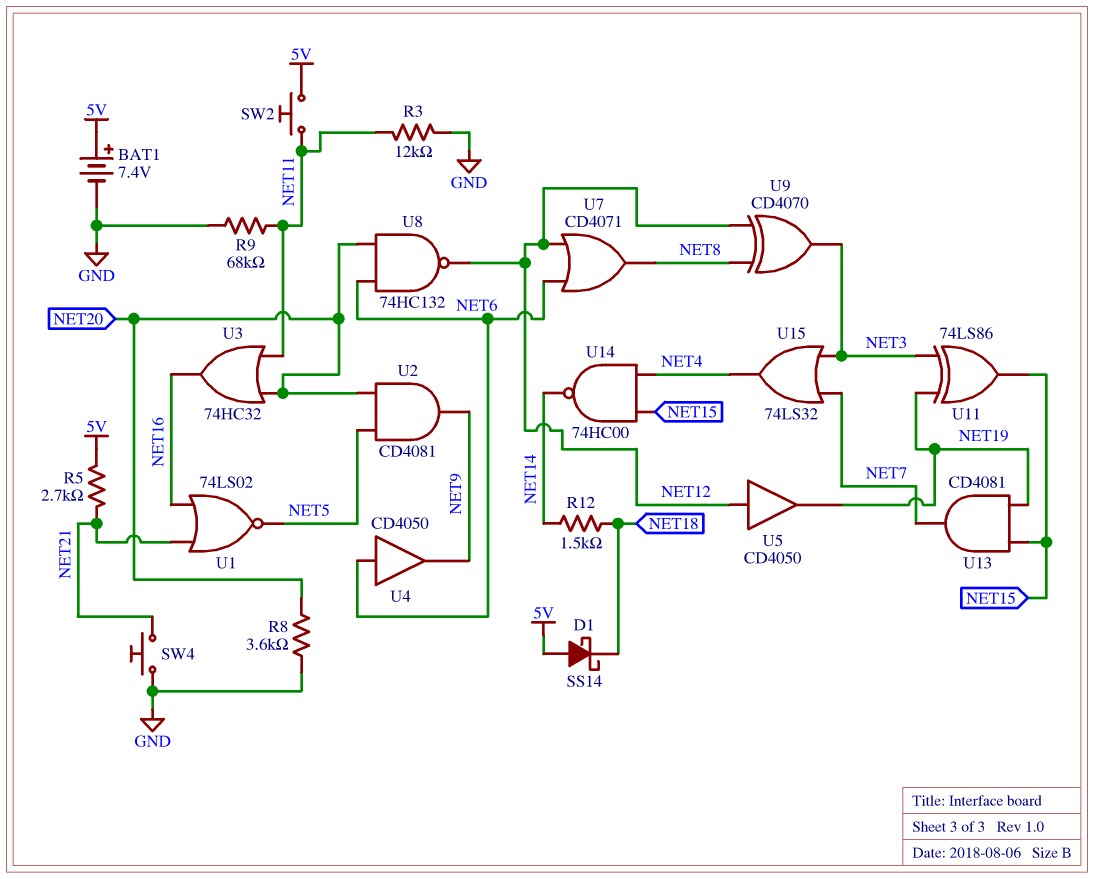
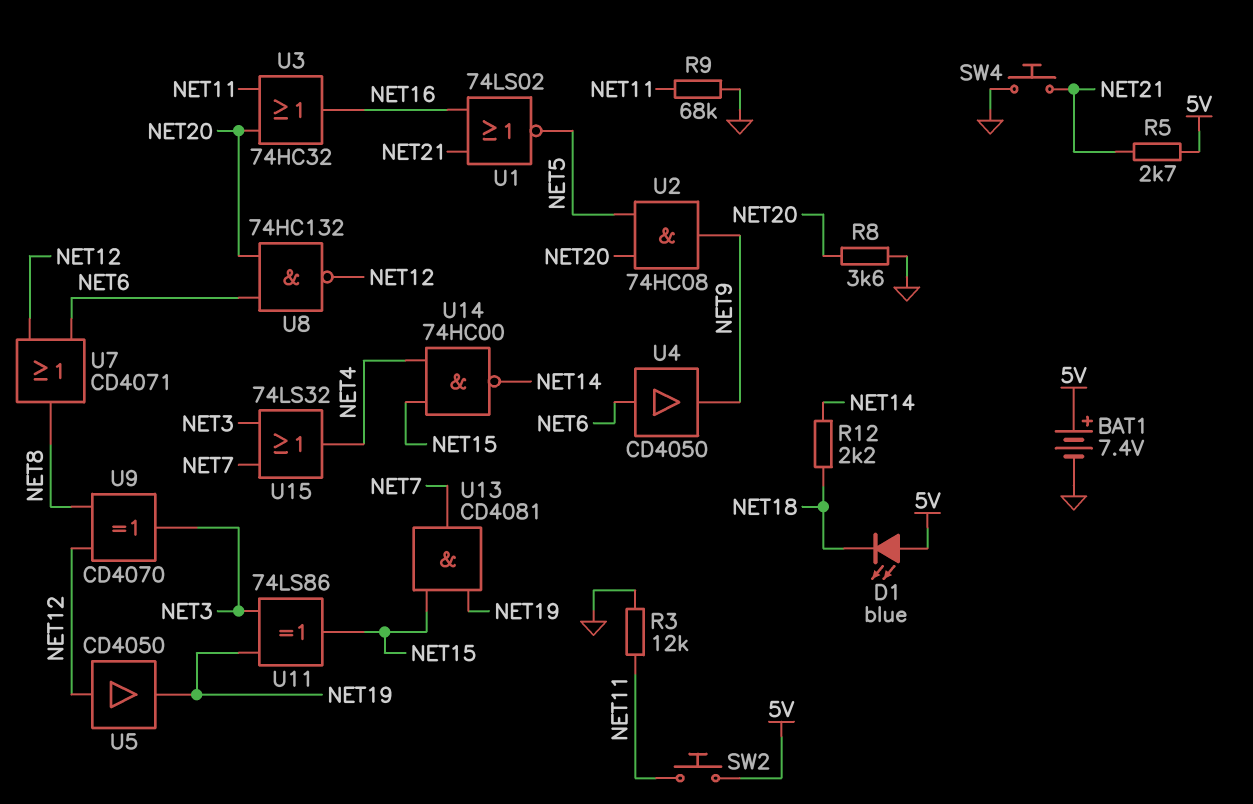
D1: schottky SS14 (A 5V, K NET18) -> LED blue (A 5V, K NET18)
R12: 1.5k (NET14, NET18) -> 2.2k (NET14, NET18)
U2: AND CD4081 (in NET5, in NET20, out NET9) -> AND 74HC08 (in NET5, in NET20, out NET9)

